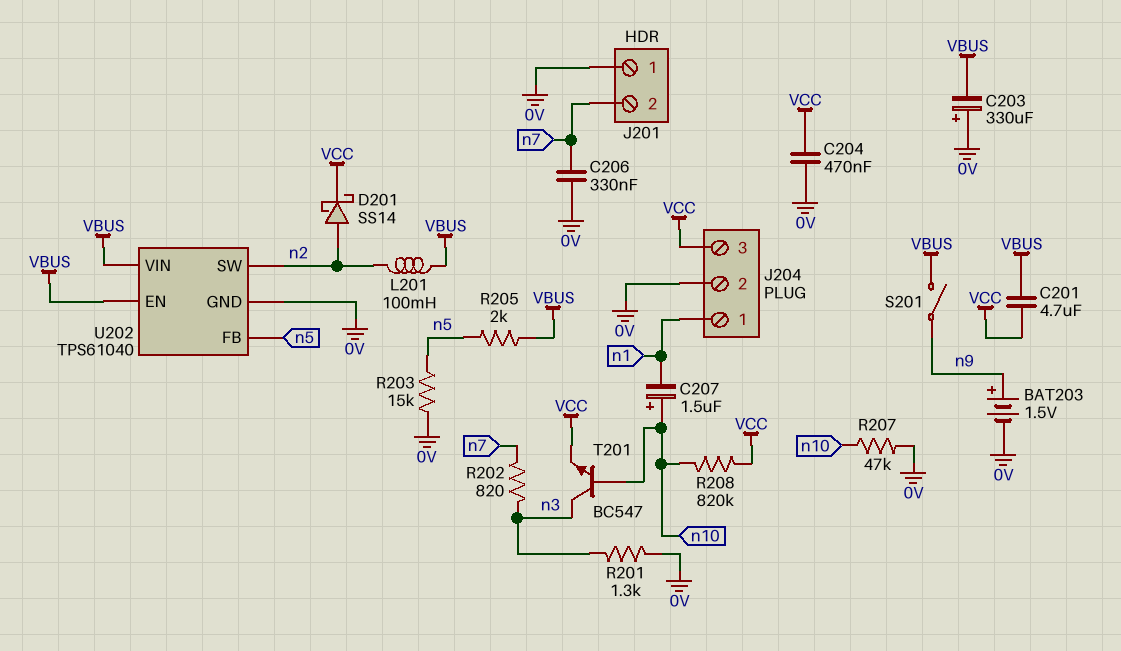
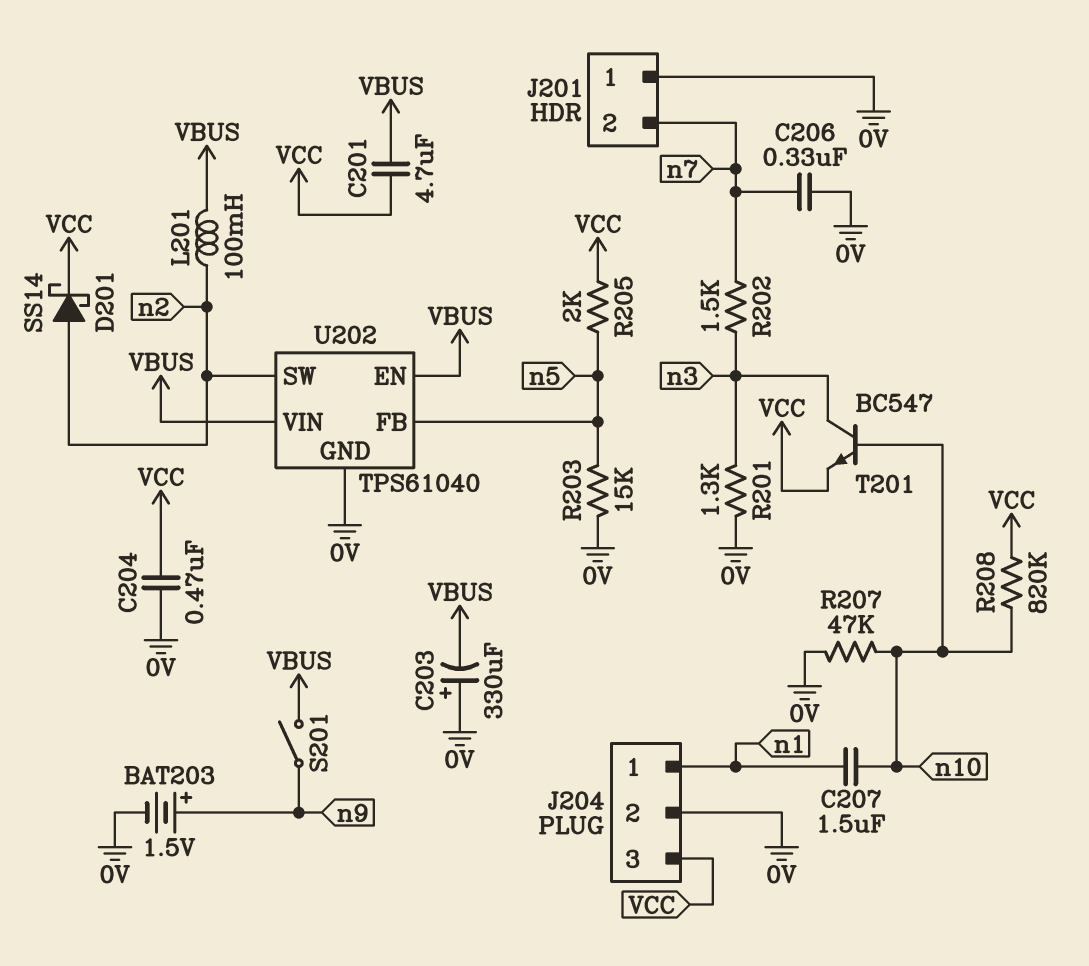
C207: 1.5uF (plus n10, minus n1) -> 1.5uF (n1, n10)
R202: 820 (n3, n7) -> 1.5k (n3, n7)
R205: 2k (VBUS, n5) -> 2k (VCC, n5)

